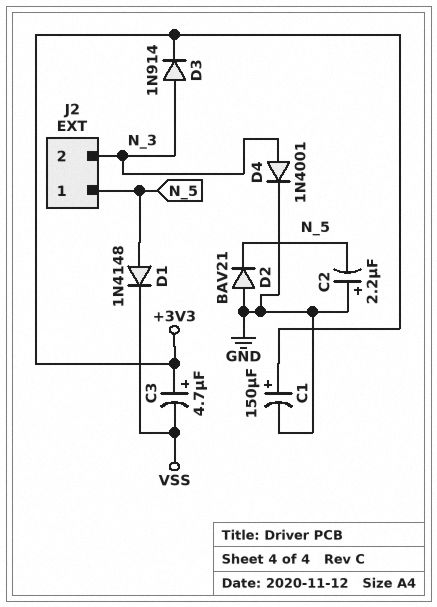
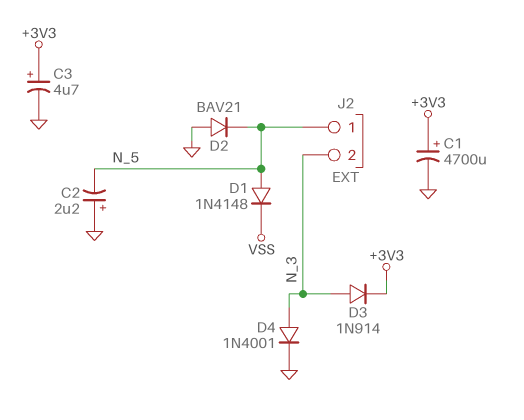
C1: 150uF (plus +3V3, minus GND) -> 4700uF (plus +3V3, minus GND)
C3: 4.7uF (plus +3V3, minus VSS) -> 4.7uF (plus +3V3, minus GND)

